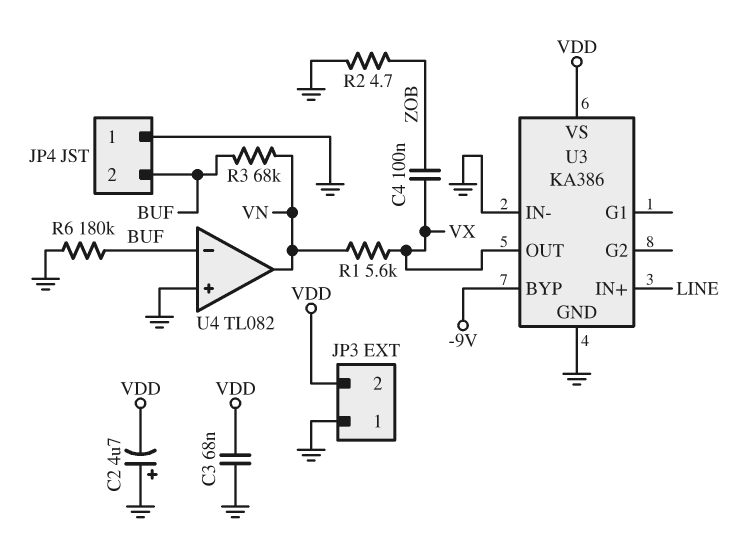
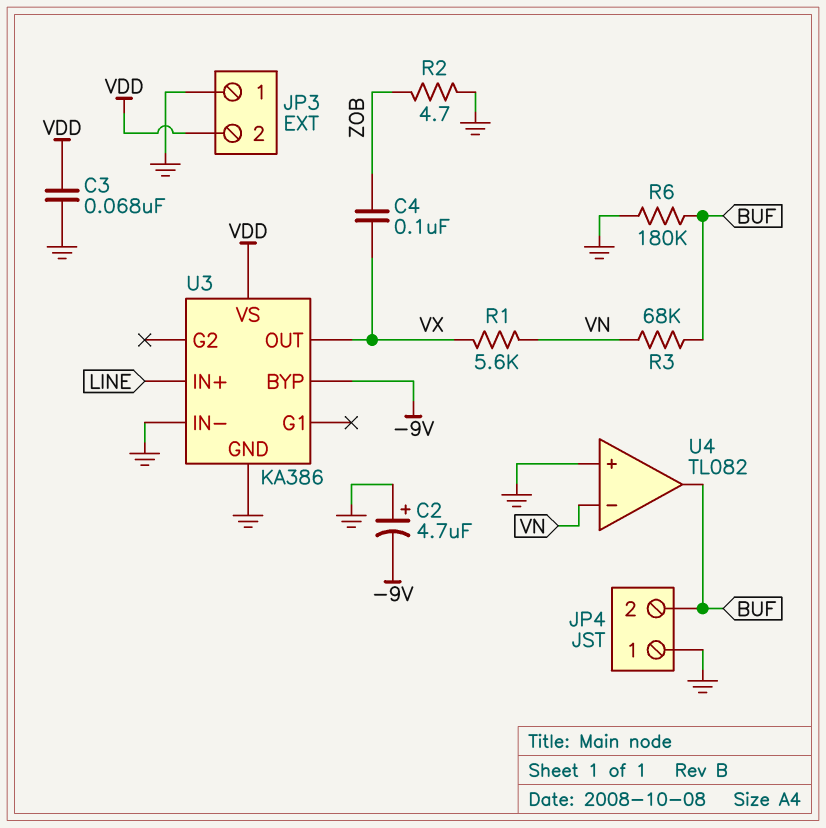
C2: 4.7uF (plus GND, minus VDD) -> 4.7uF (plus GND, minus -9V)
U4 pin in-: BUF -> VN
U4 pin out: VN -> BUF

